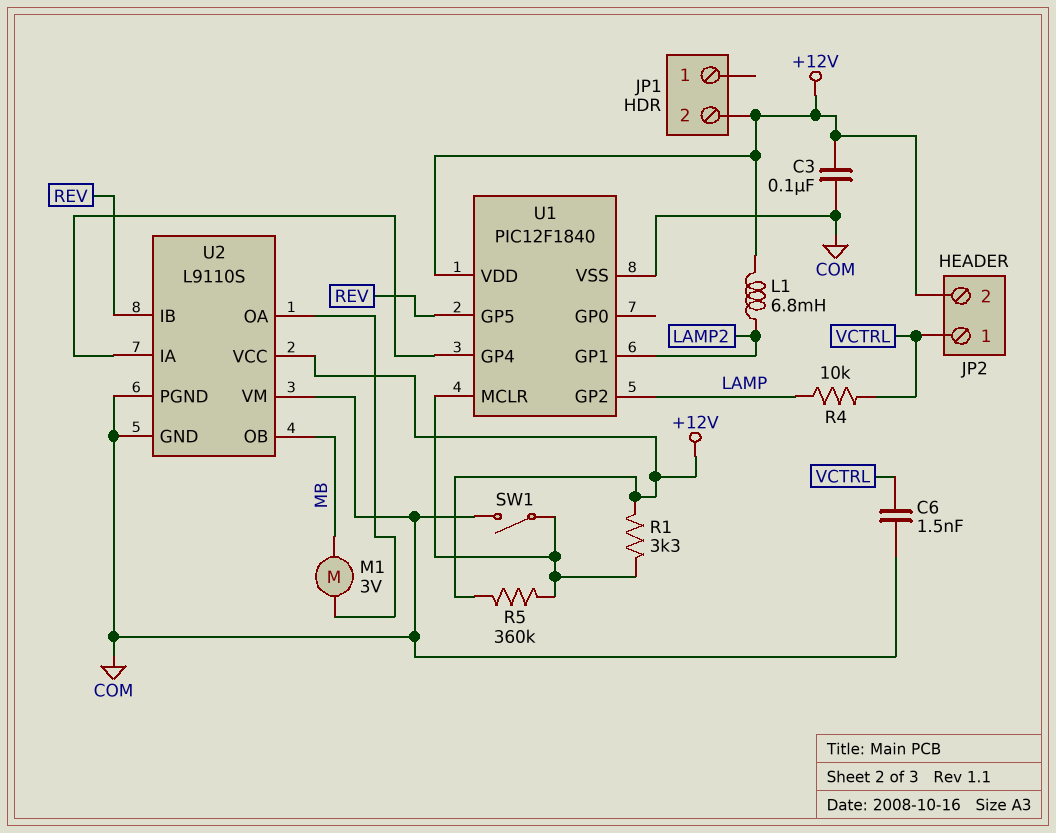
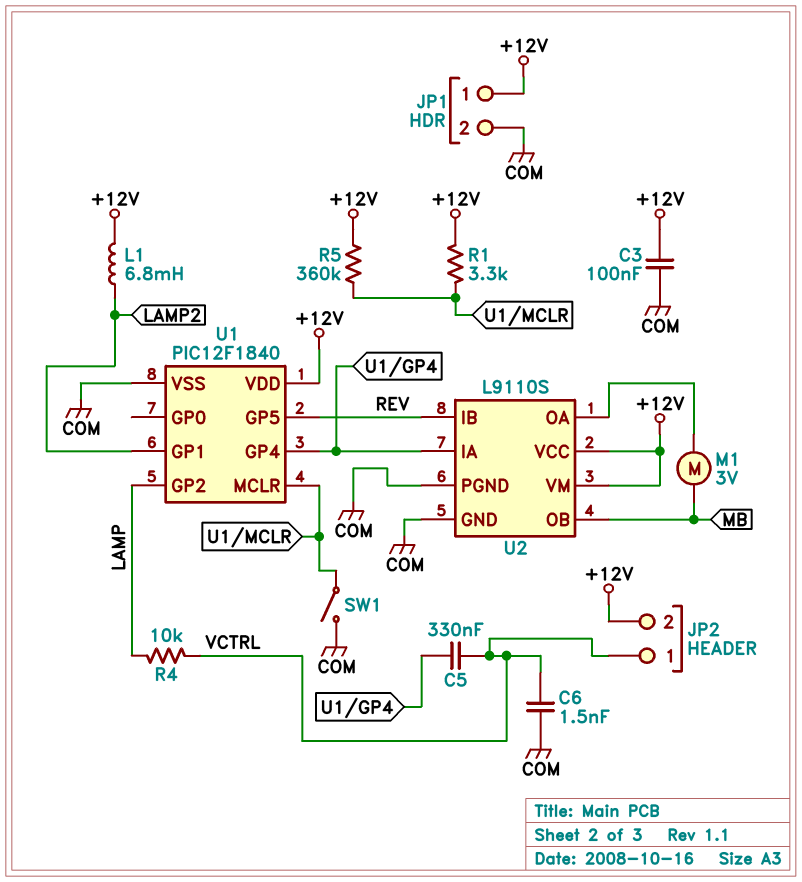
C5: none -> 330nF (U1/GP4, VCTRL)
JP1 pin 1: none -> +12V
JP1 pin 2: +12V -> COM
U2 pin VM: COM -> +12V

